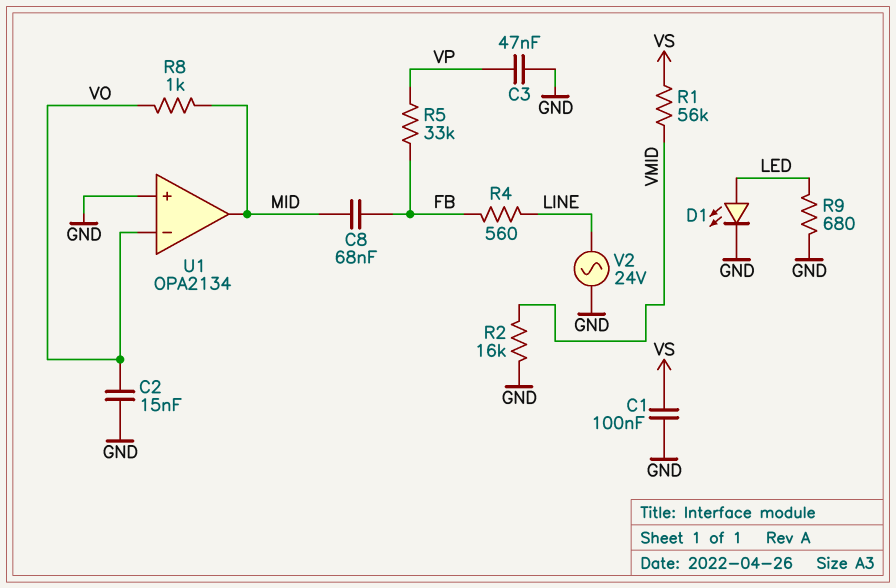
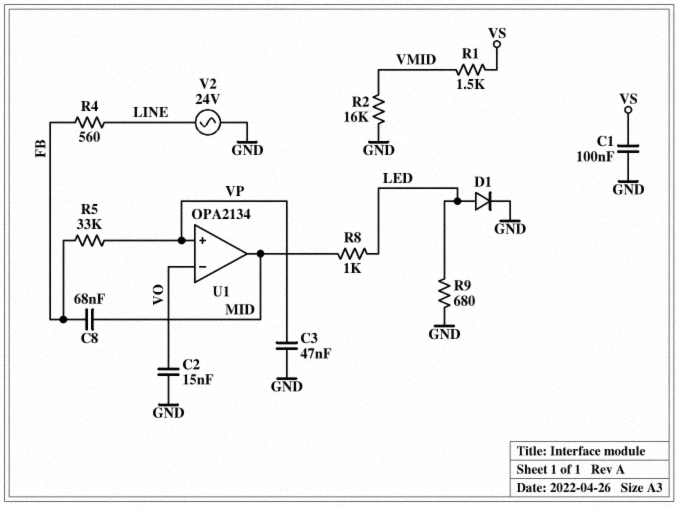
D1: LED (A LED, K GND) -> diode (A LED, K GND)
R1: 56k (VMID, VS) -> 1.5k (VMID, VS)
R8: 1k (MID, VO) -> 1k (LED, MID)
U1 pin in+: GND -> VP

